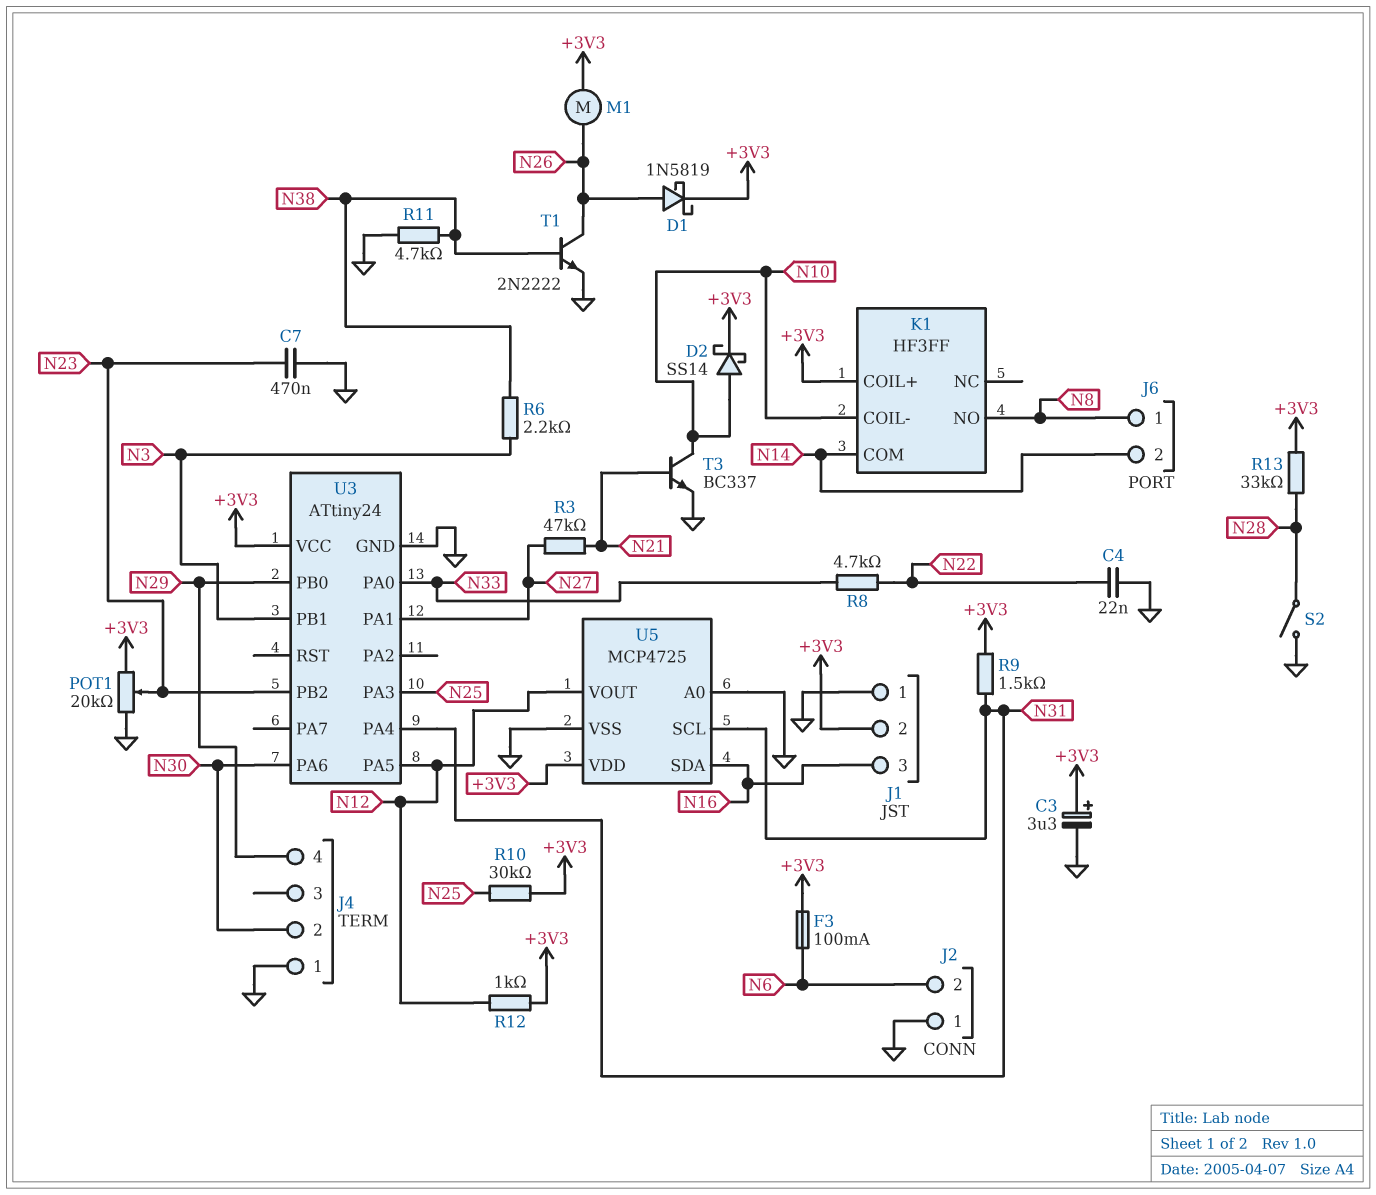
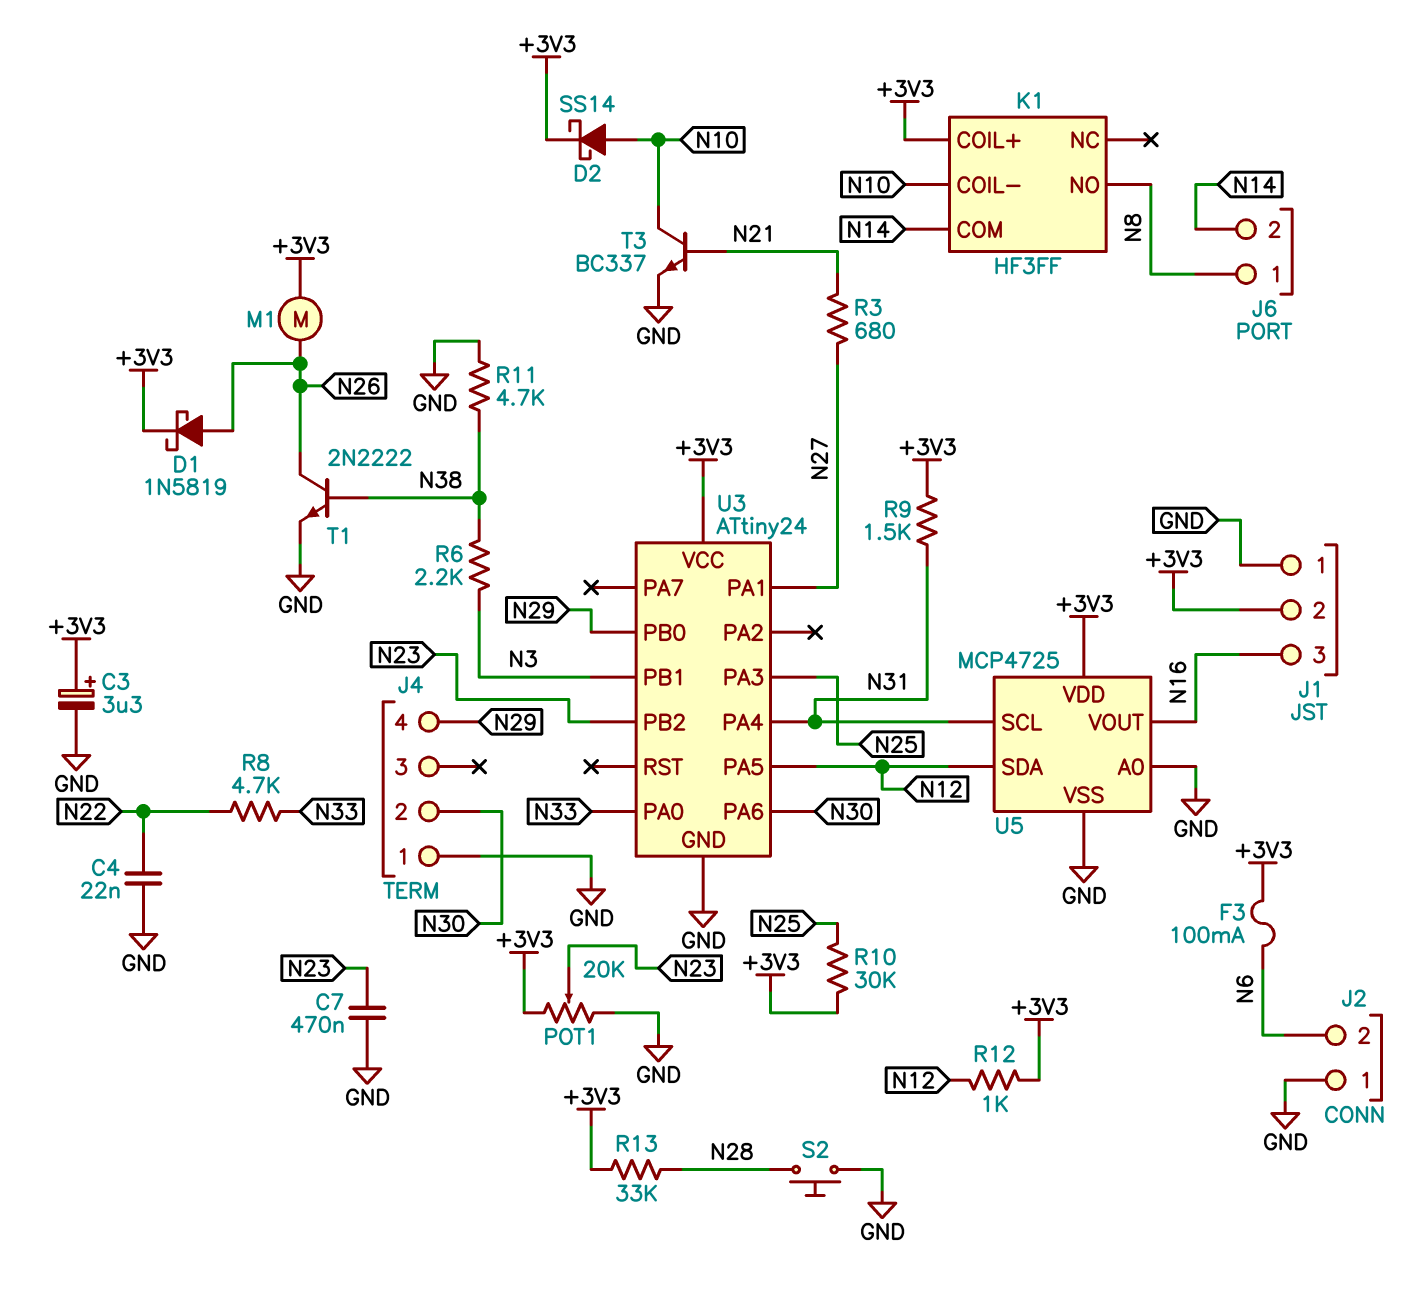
R3: 47k (N21, N27) -> 680 (N21, N27)
S2: switch (GND, N28) -> button (GND, N28)
U5 pin SDA: N16 -> N12
U5 pin VOUT: N12 -> N16

